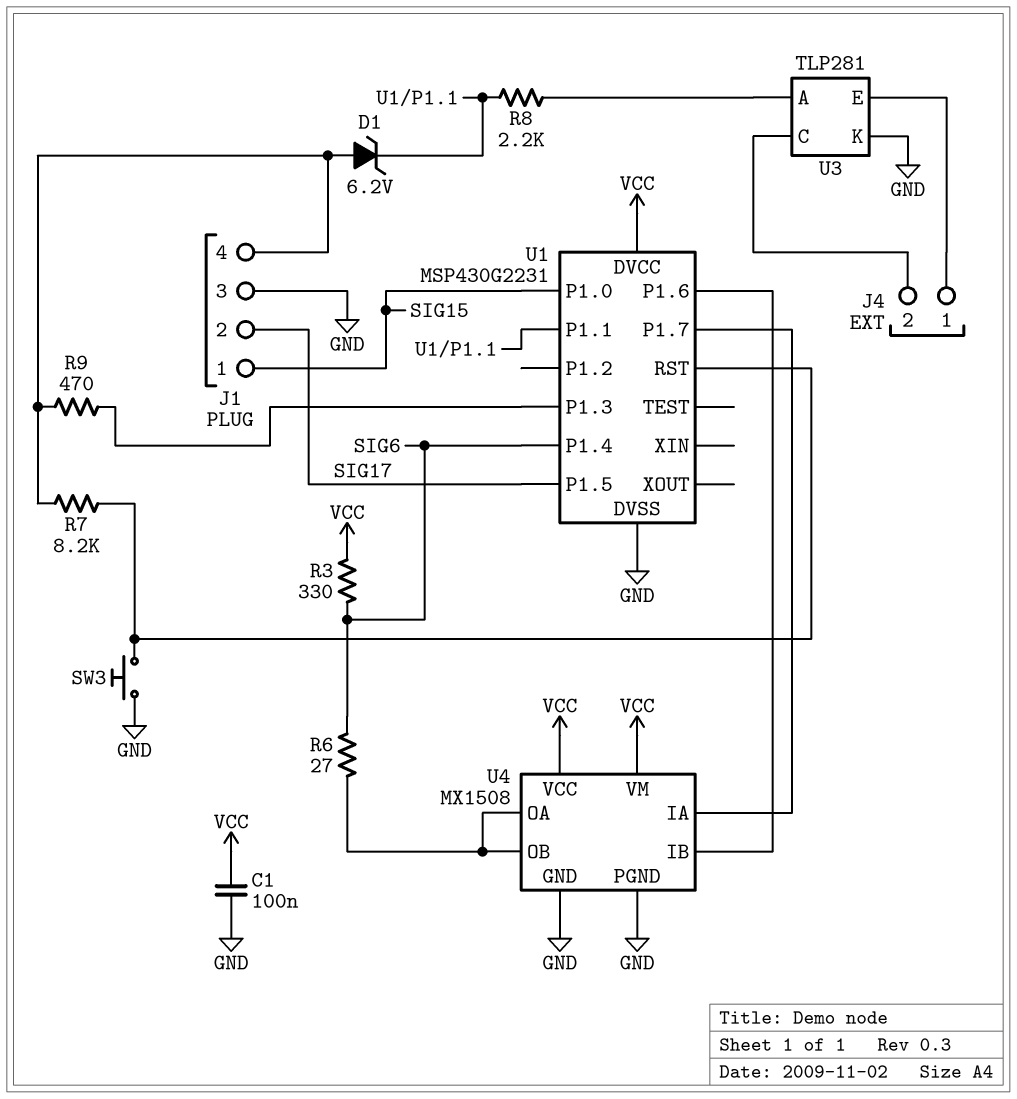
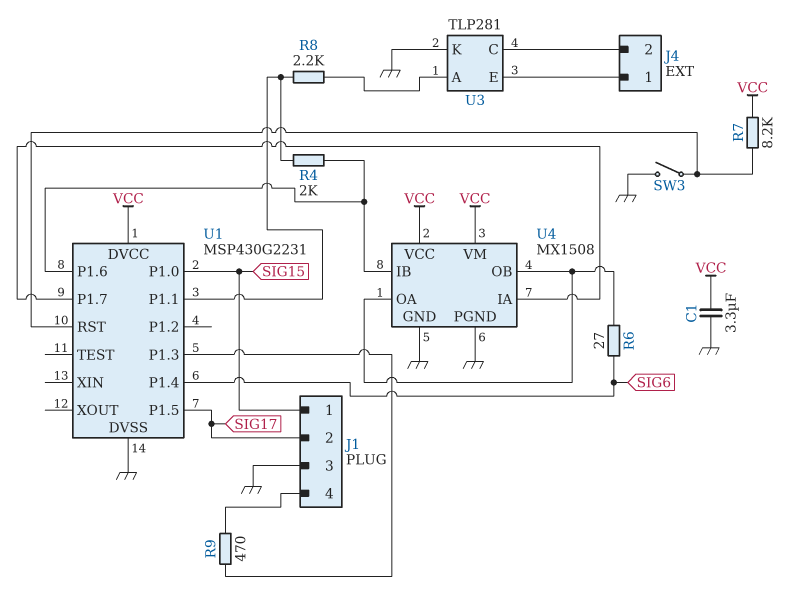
C1: 100nF (GND, VCC) -> 3.3uF (GND, VCC)
D1: zener 6.2V (A J1/4, K U1/P1.1) -> none
R3: 330 (SIG6, VCC) -> none
R4: none -> 2k (U1/P1.1, U1/P1.6)
R7: 8.2k (J1/4, U1/RST) -> 8.2k (U1/RST, VCC)
SW3: button (GND, U1/RST) -> switch (GND, U1/RST)

